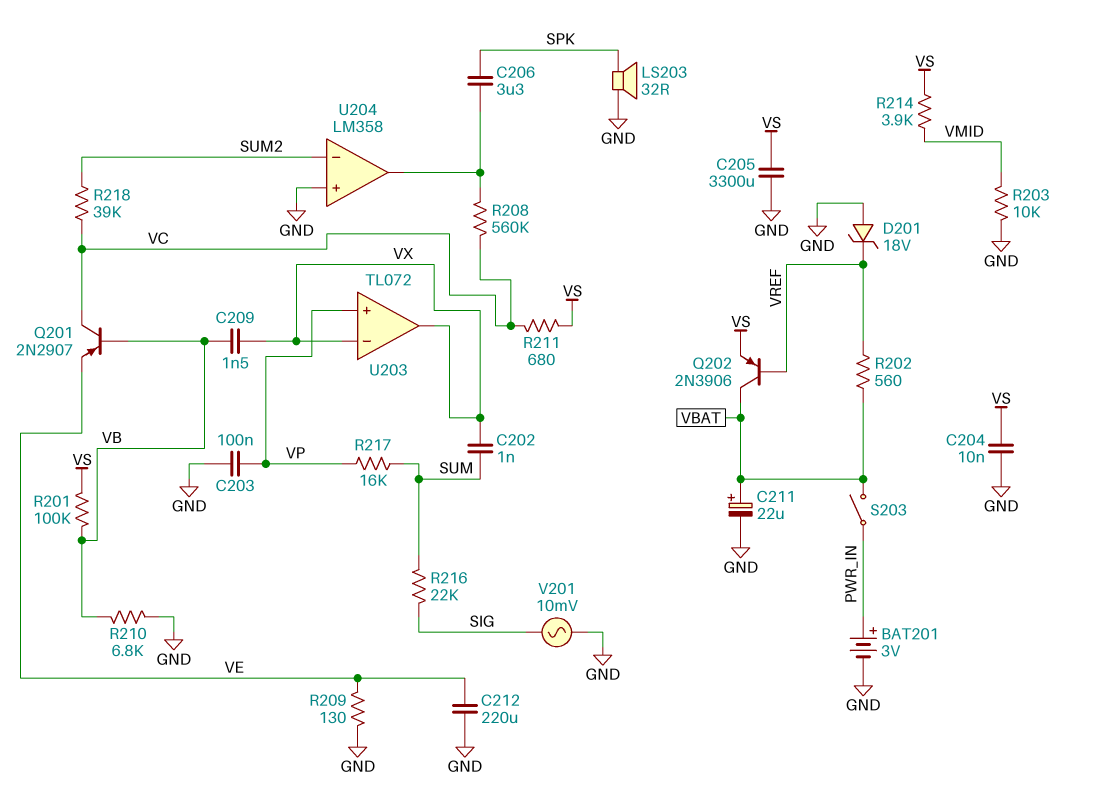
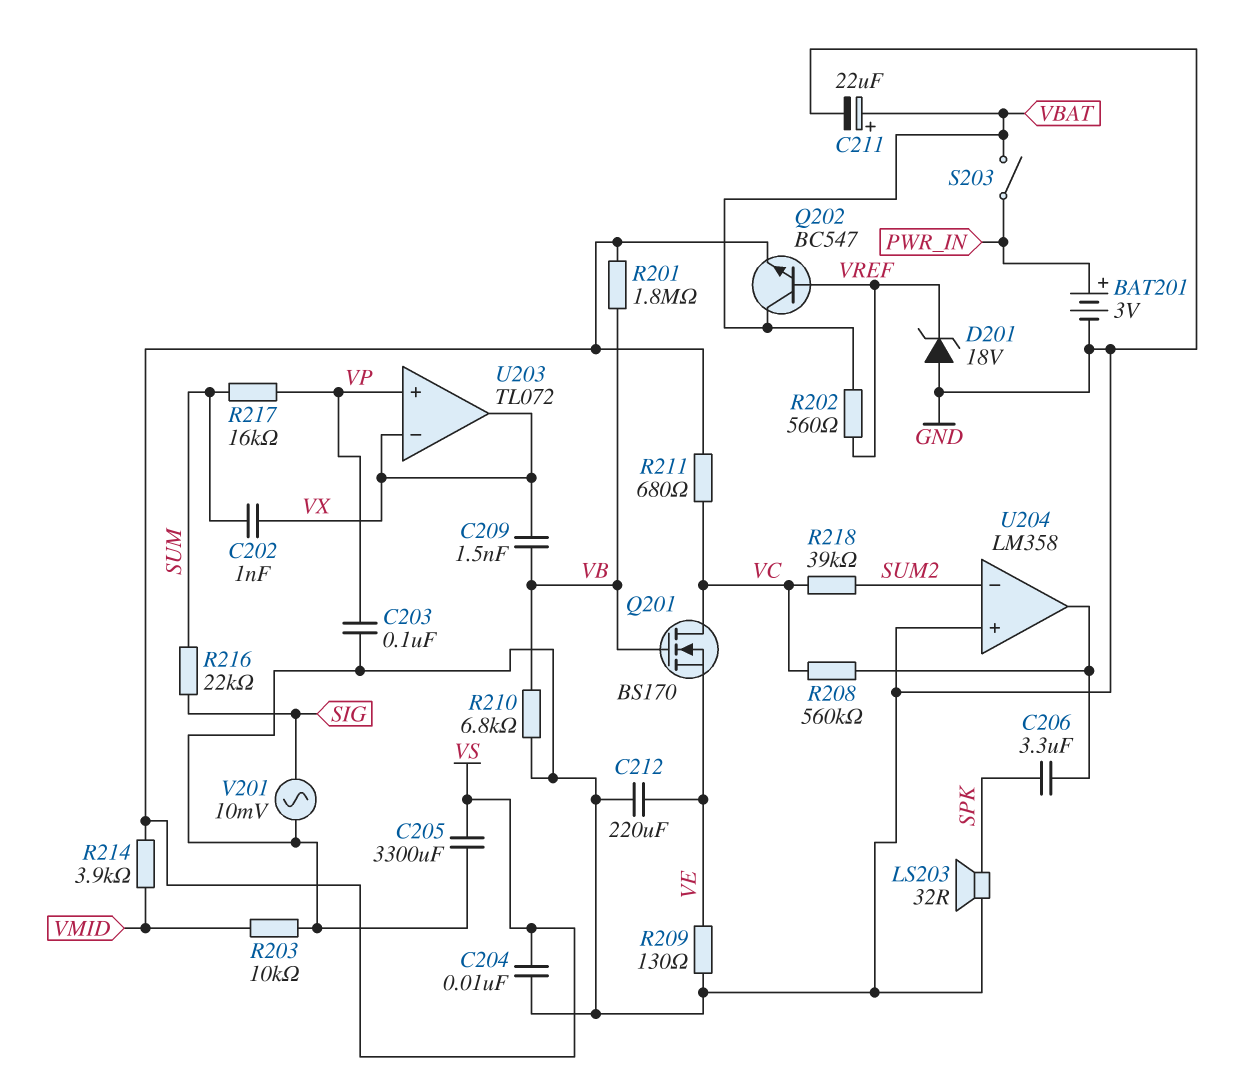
Q201: PNP 2N2907 (B VB, C VC, E VE) -> NMOS BS170 (G VB, D VC, S VE)
Q202: PNP 2N3906 (B VREF, C VBAT, E VS) -> NPN BC547 (B VREF, C VBAT, E VS)
R201: 100k (VB, VS) -> 1.8M (VB, VS)

